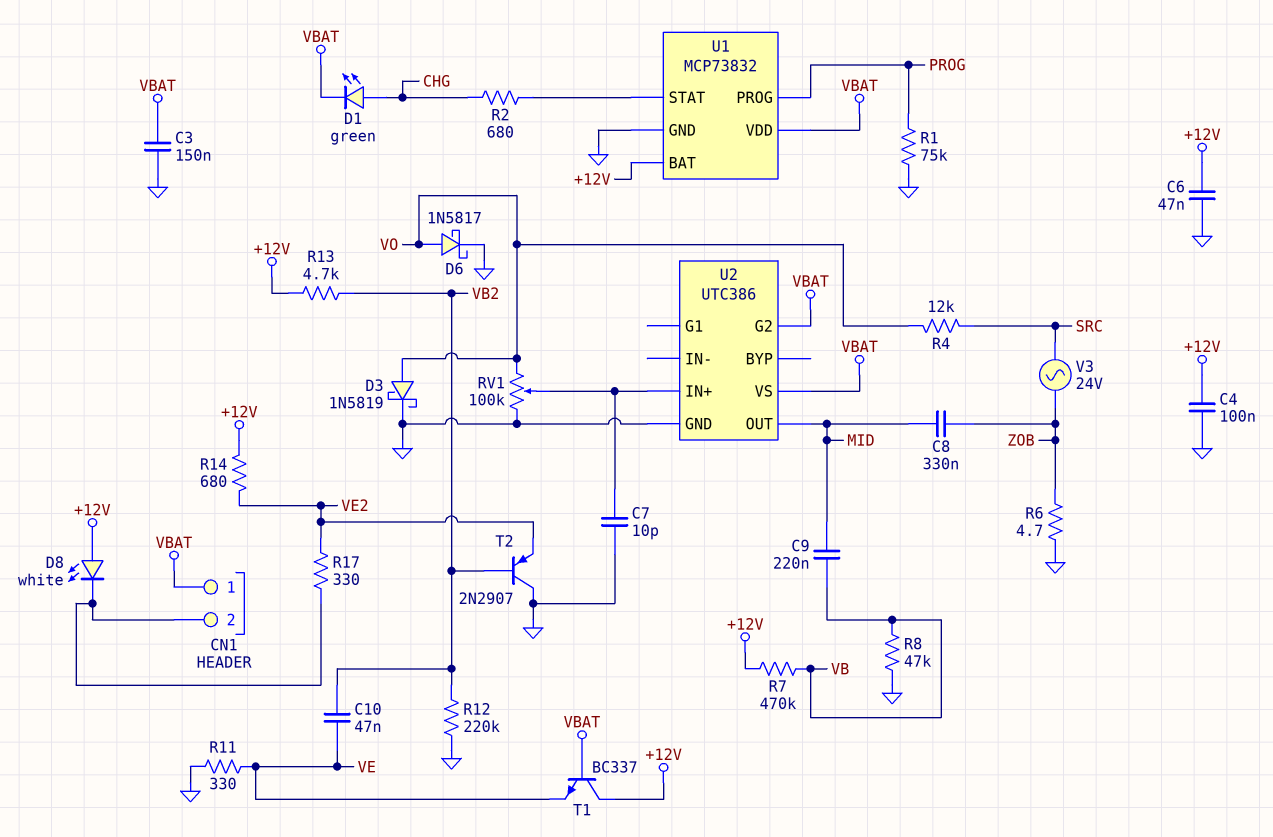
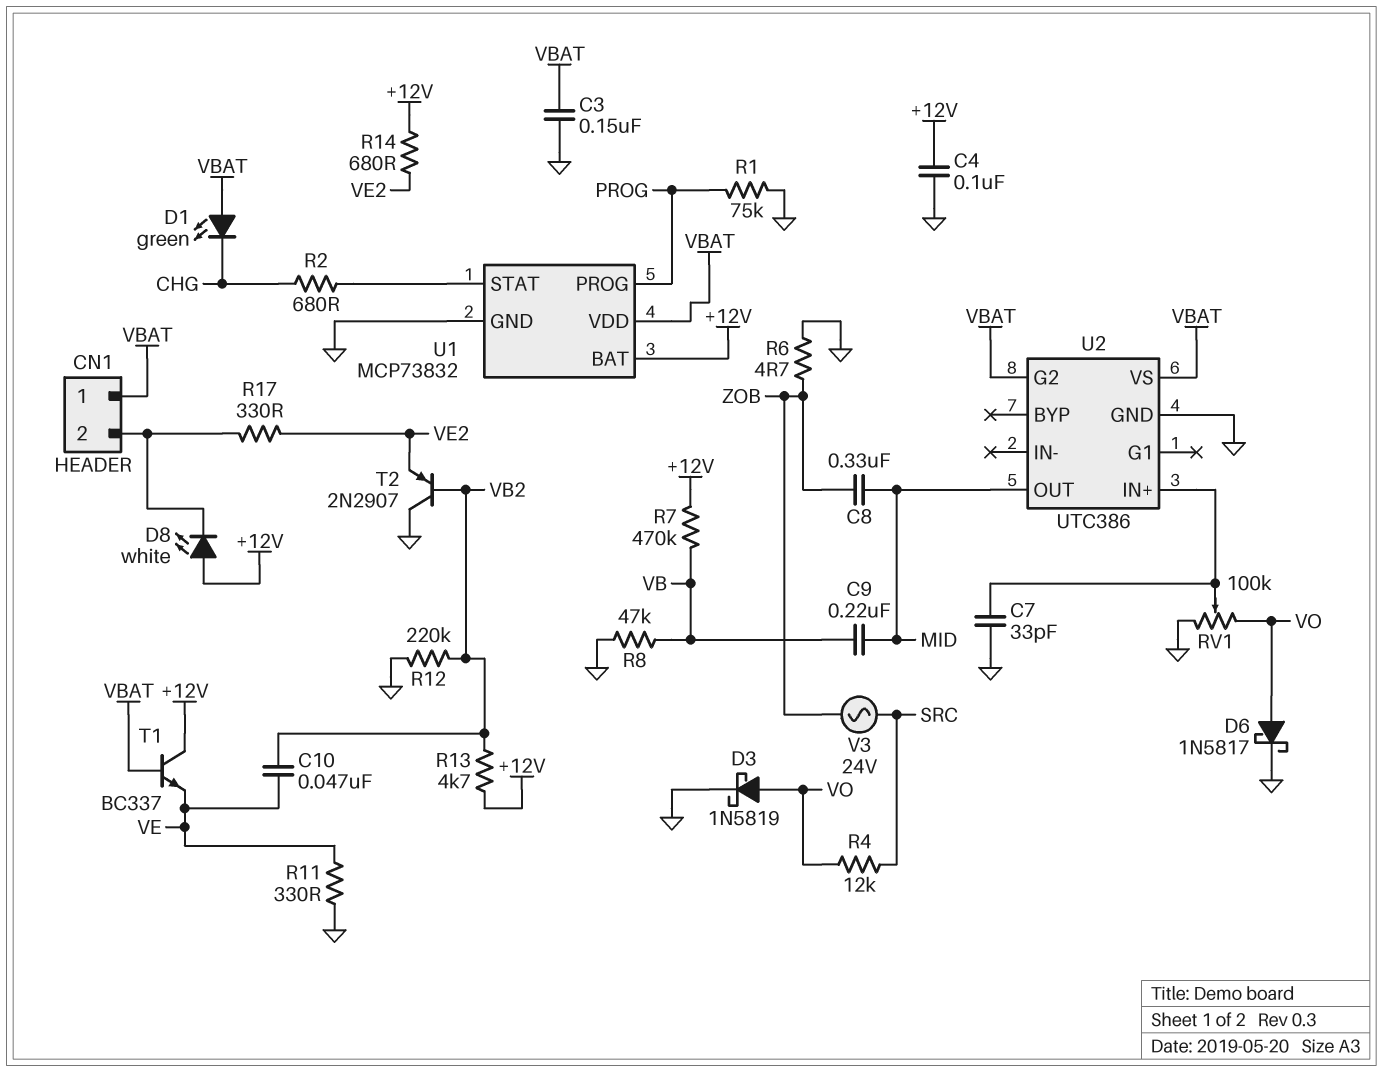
C6: 47nF (+12V, GND) -> none
C7: 10pF (GND, U2/IN+) -> 33pF (GND, U2/IN+)
D1: LED green (A CHG, K VBAT) -> LED green (A VBAT, K CHG)

